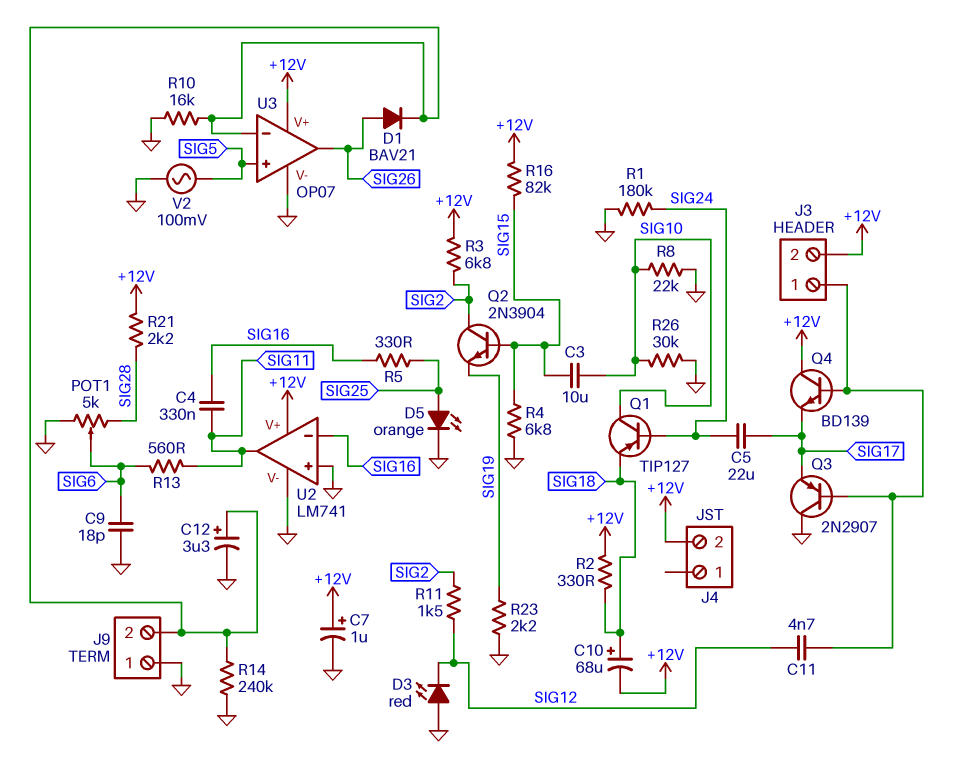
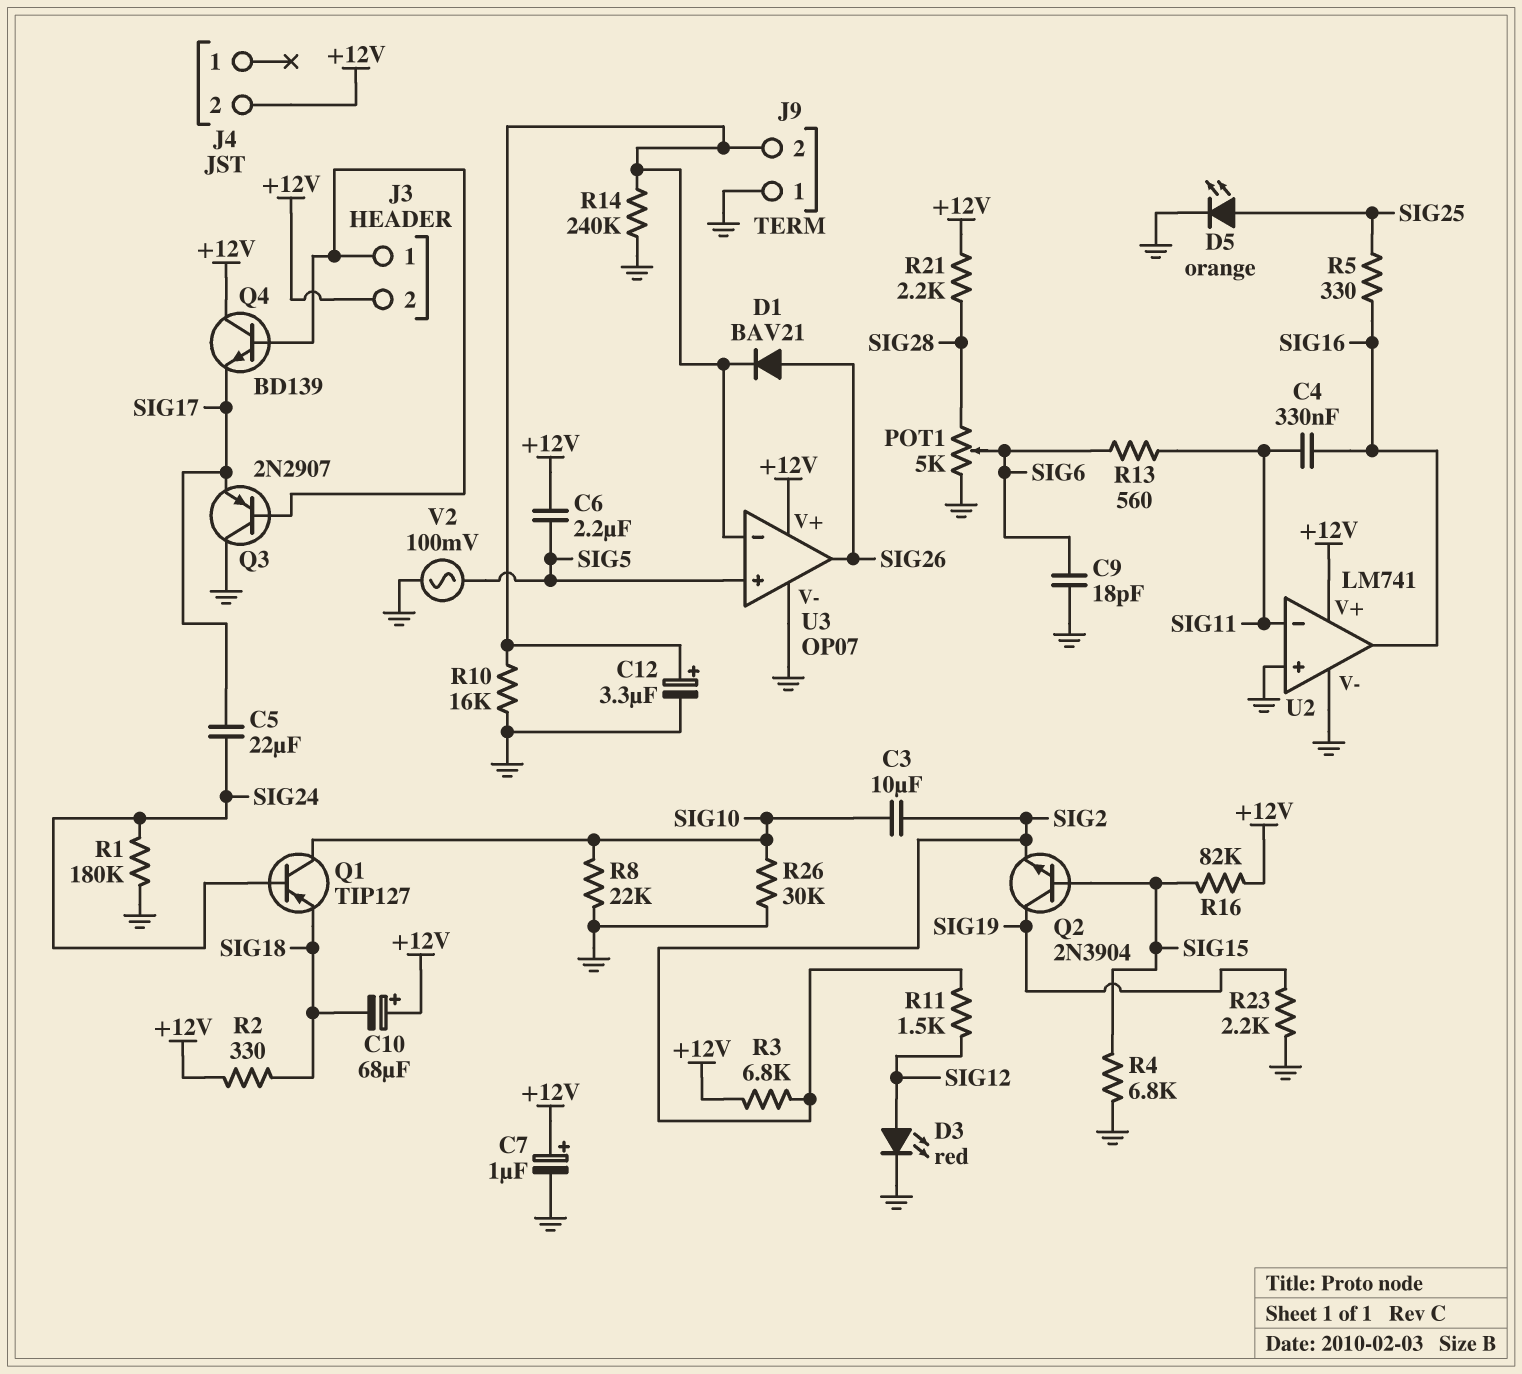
C3: 10uF (SIG10, SIG15) -> 10uF (SIG2, SIG10)
C6: none -> 2.2uF (+12V, SIG5)
C10: 68uF (plus SIG18, minus +12V) -> 68uF (plus +12V, minus SIG18)
C11: 4.7nF (J3/1, SIG12) -> none
D3: LED red (A GND, K SIG12) -> LED red (A SIG12, K GND)
Q2: NPN 2N3904 (B SIG15, C SIG2, E SIG19) -> NPN 2N3904 (B SIG15, C SIG19, E SIG2)
U2 pin in-: SIG16 -> SIG11
U2 pin out: SIG11 -> SIG16

